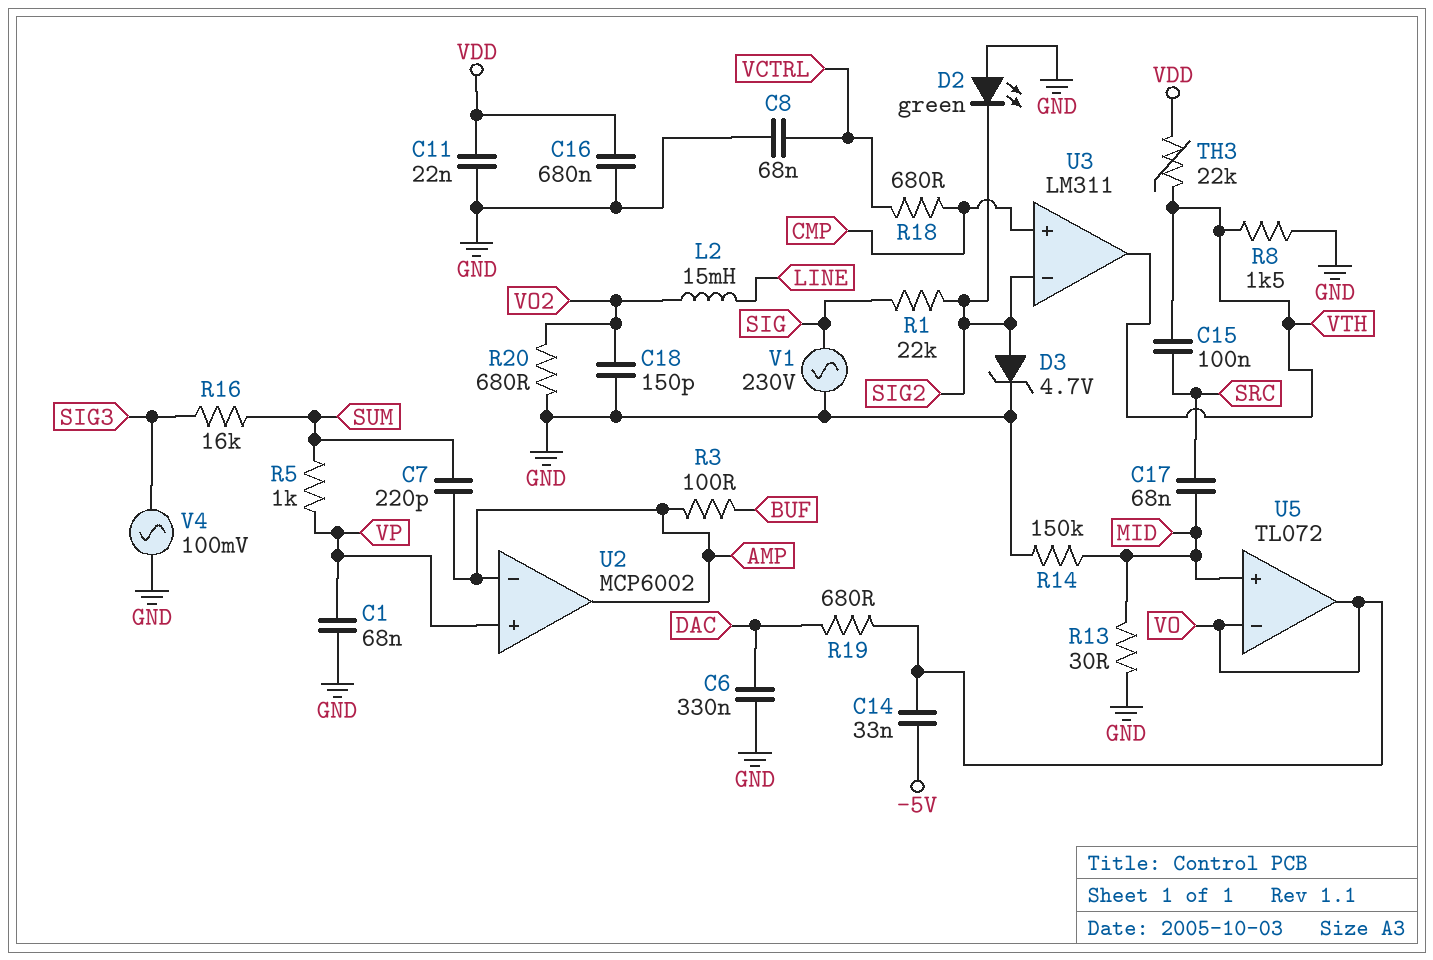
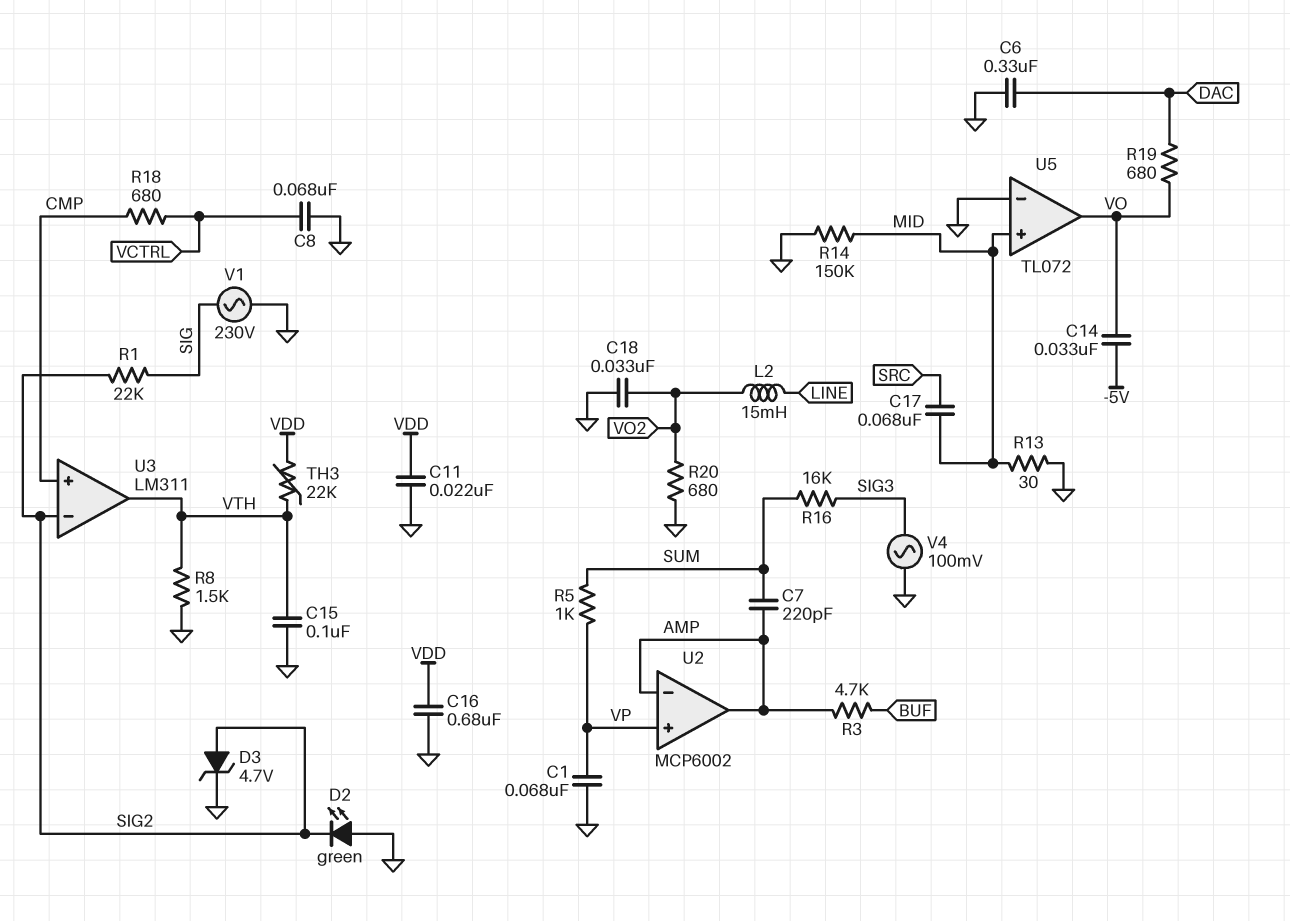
C15: 100nF (SRC, VTH) -> 100nF (GND, VTH)
C18: 150pF (GND, VO2) -> 33nF (GND, VO2)
R3: 100 (AMP, BUF) -> 4.7k (AMP, BUF)
U5 pin in-: VO -> GND

